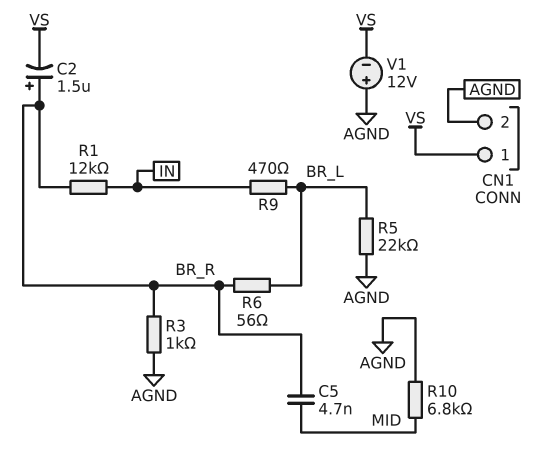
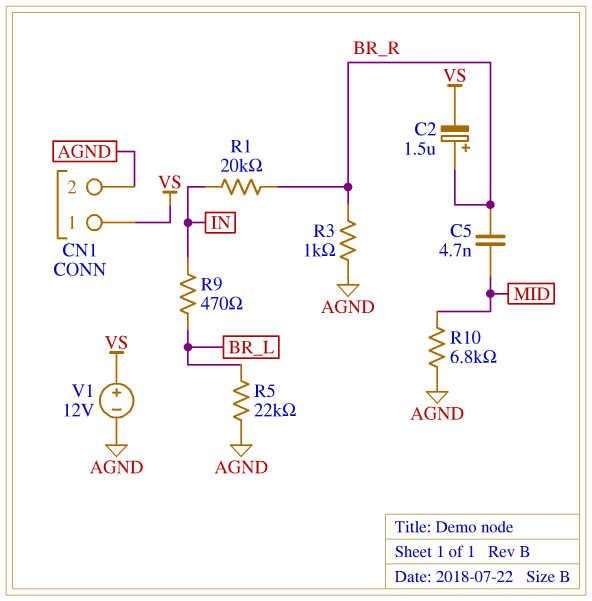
R1: 12k (BR_R, IN) -> 20k (BR_R, IN)
R6: 56 (BR_L, BR_R) -> none
V1: 12V (plus AGND, minus VS) -> 12V (plus VS, minus AGND)

